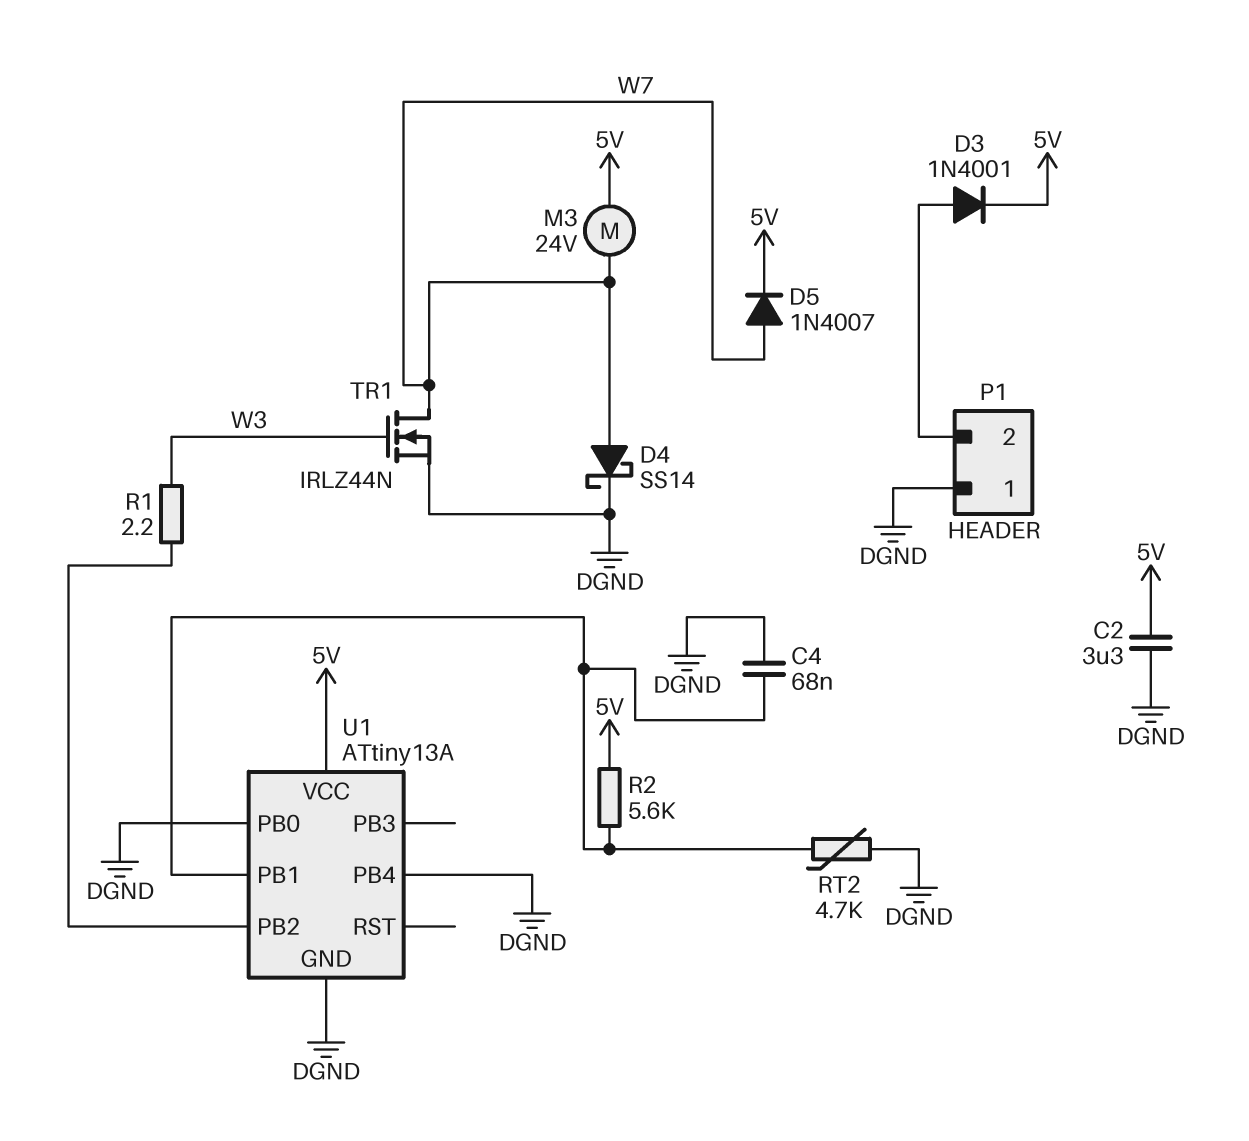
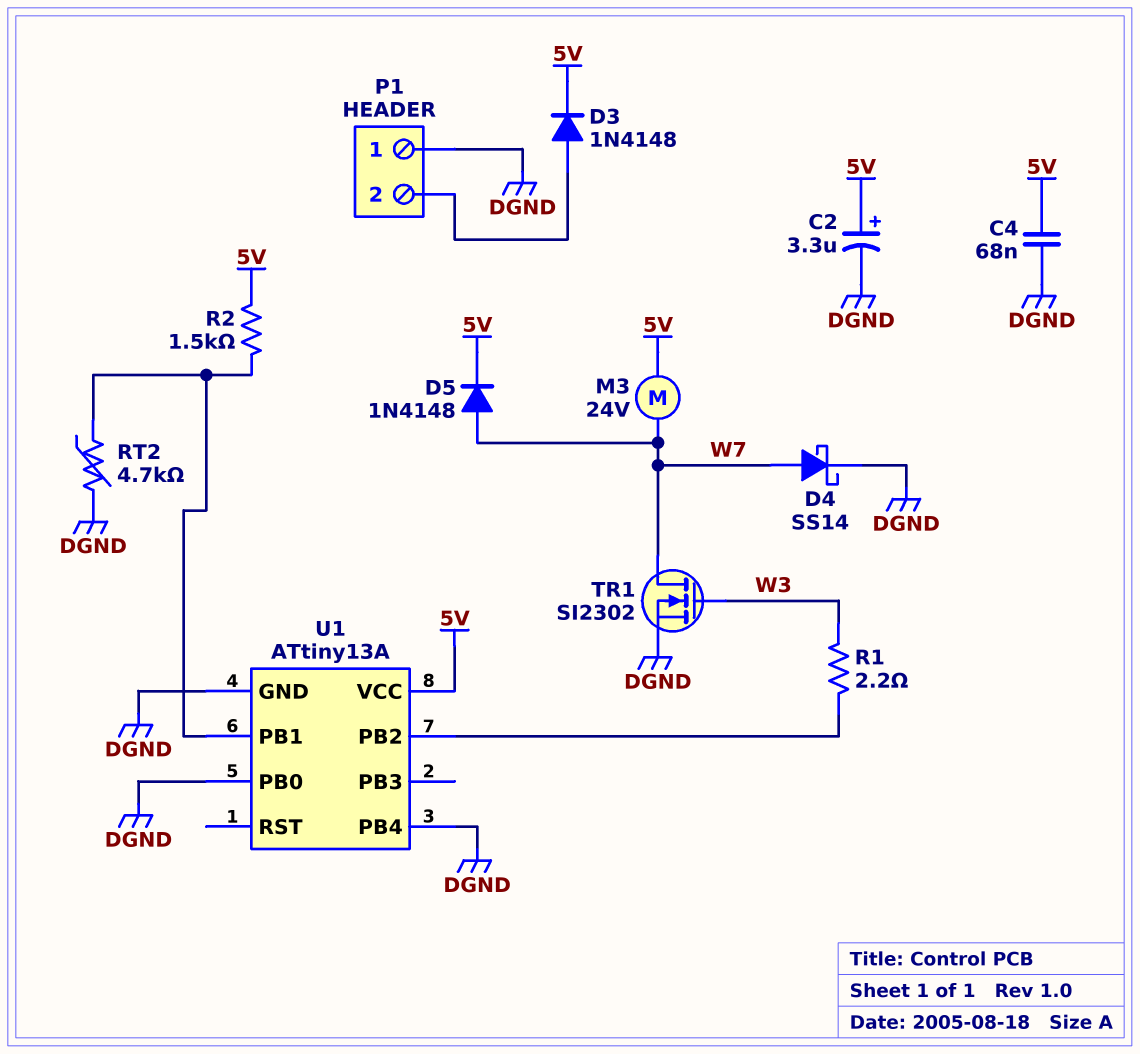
C2: 3.3uF (5V, DGND) -> 3.3uF (plus 5V, minus DGND)
C4: 68nF (DGND, U1/PB1) -> 68nF (5V, DGND)
D3: diode 1N4001 (A P1/2, K 5V) -> diode 1N4148 (A P1/2, K 5V)
D5: diode 1N4007 (A W7, K 5V) -> diode 1N4148 (A W7, K 5V)
R2: 5.6k (5V, U1/PB1) -> 1.5k (5V, U1/PB1)
TR1: NMOS IRLZ44N (G W3, D W7, S DGND) -> NMOS SI2302 (G W3, D W7, S DGND)

